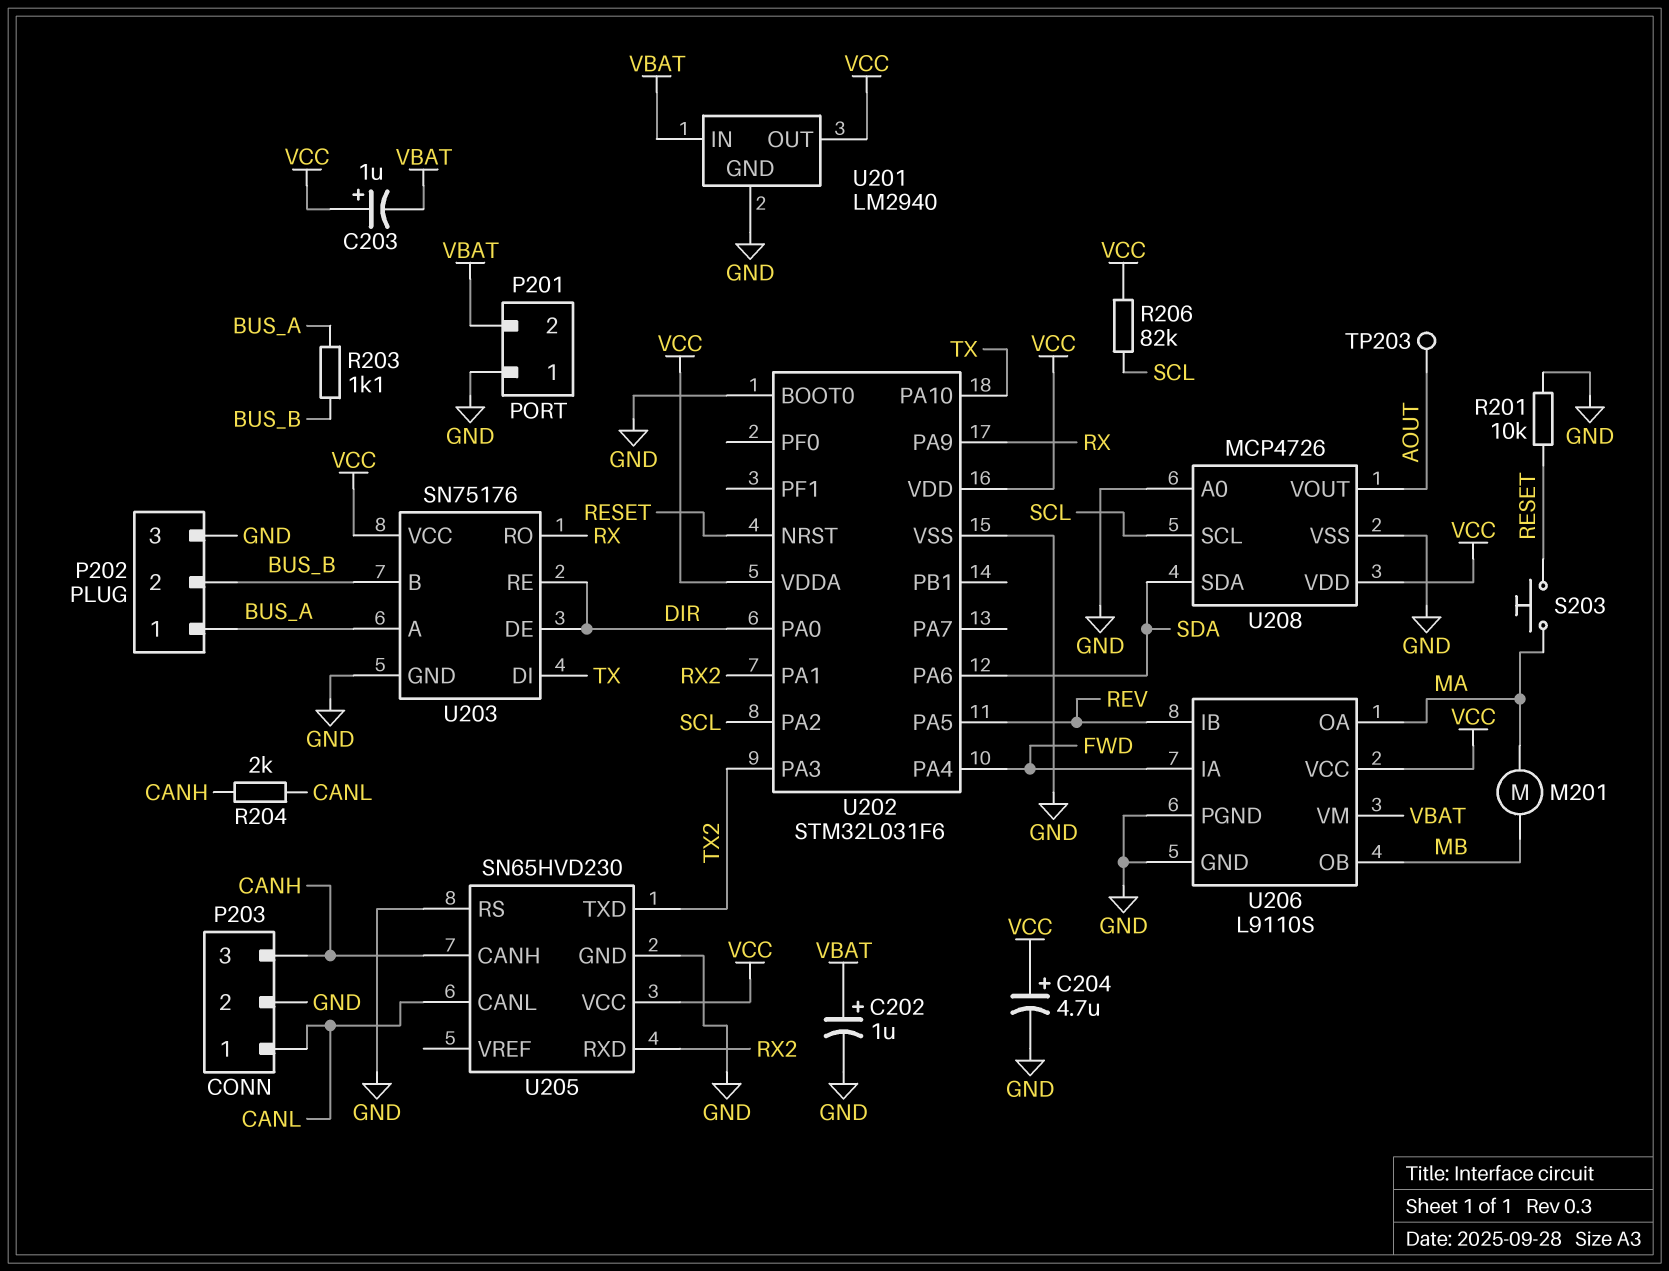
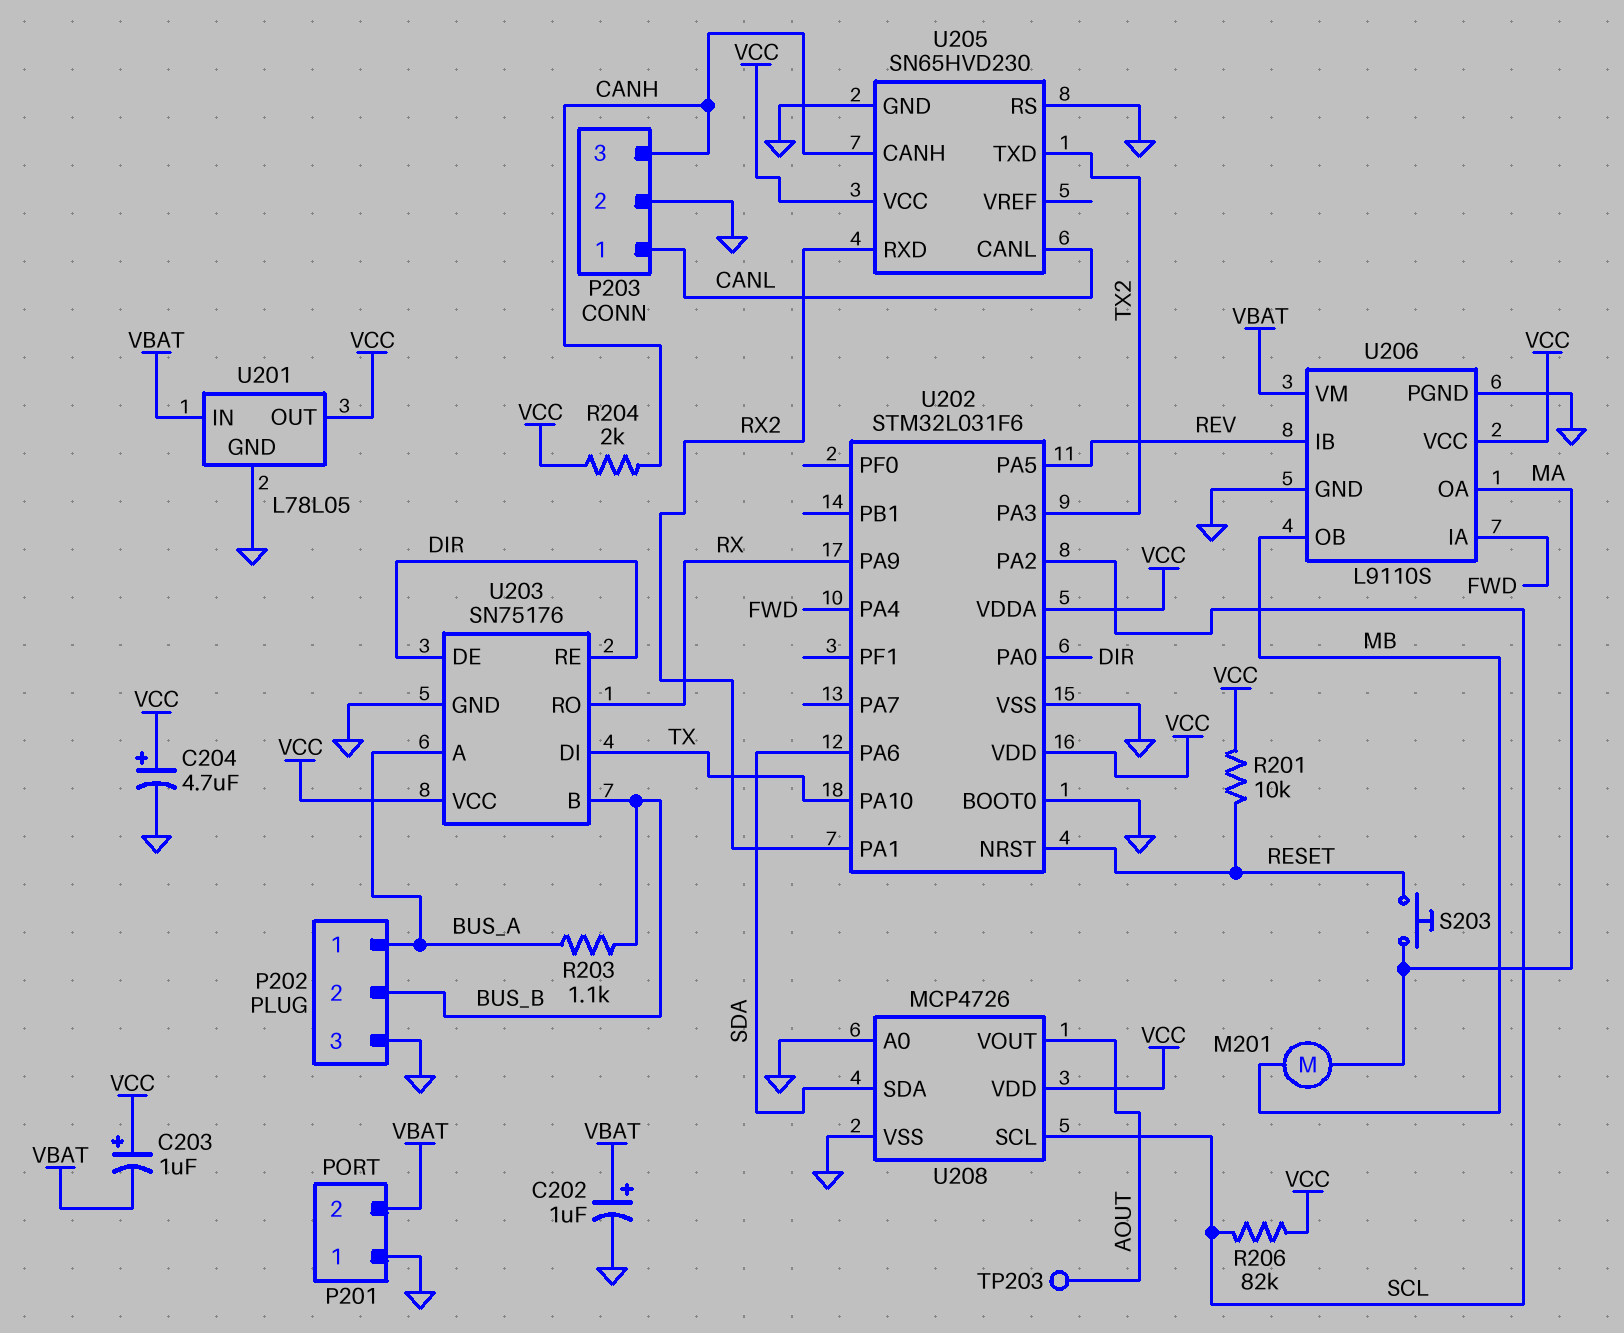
R201: 10k (GND, RESET) -> 10k (RESET, VCC)
R204: 2k (CANH, CANL) -> 2k (CANH, VCC)
U201: LM2940 -> L78L05

